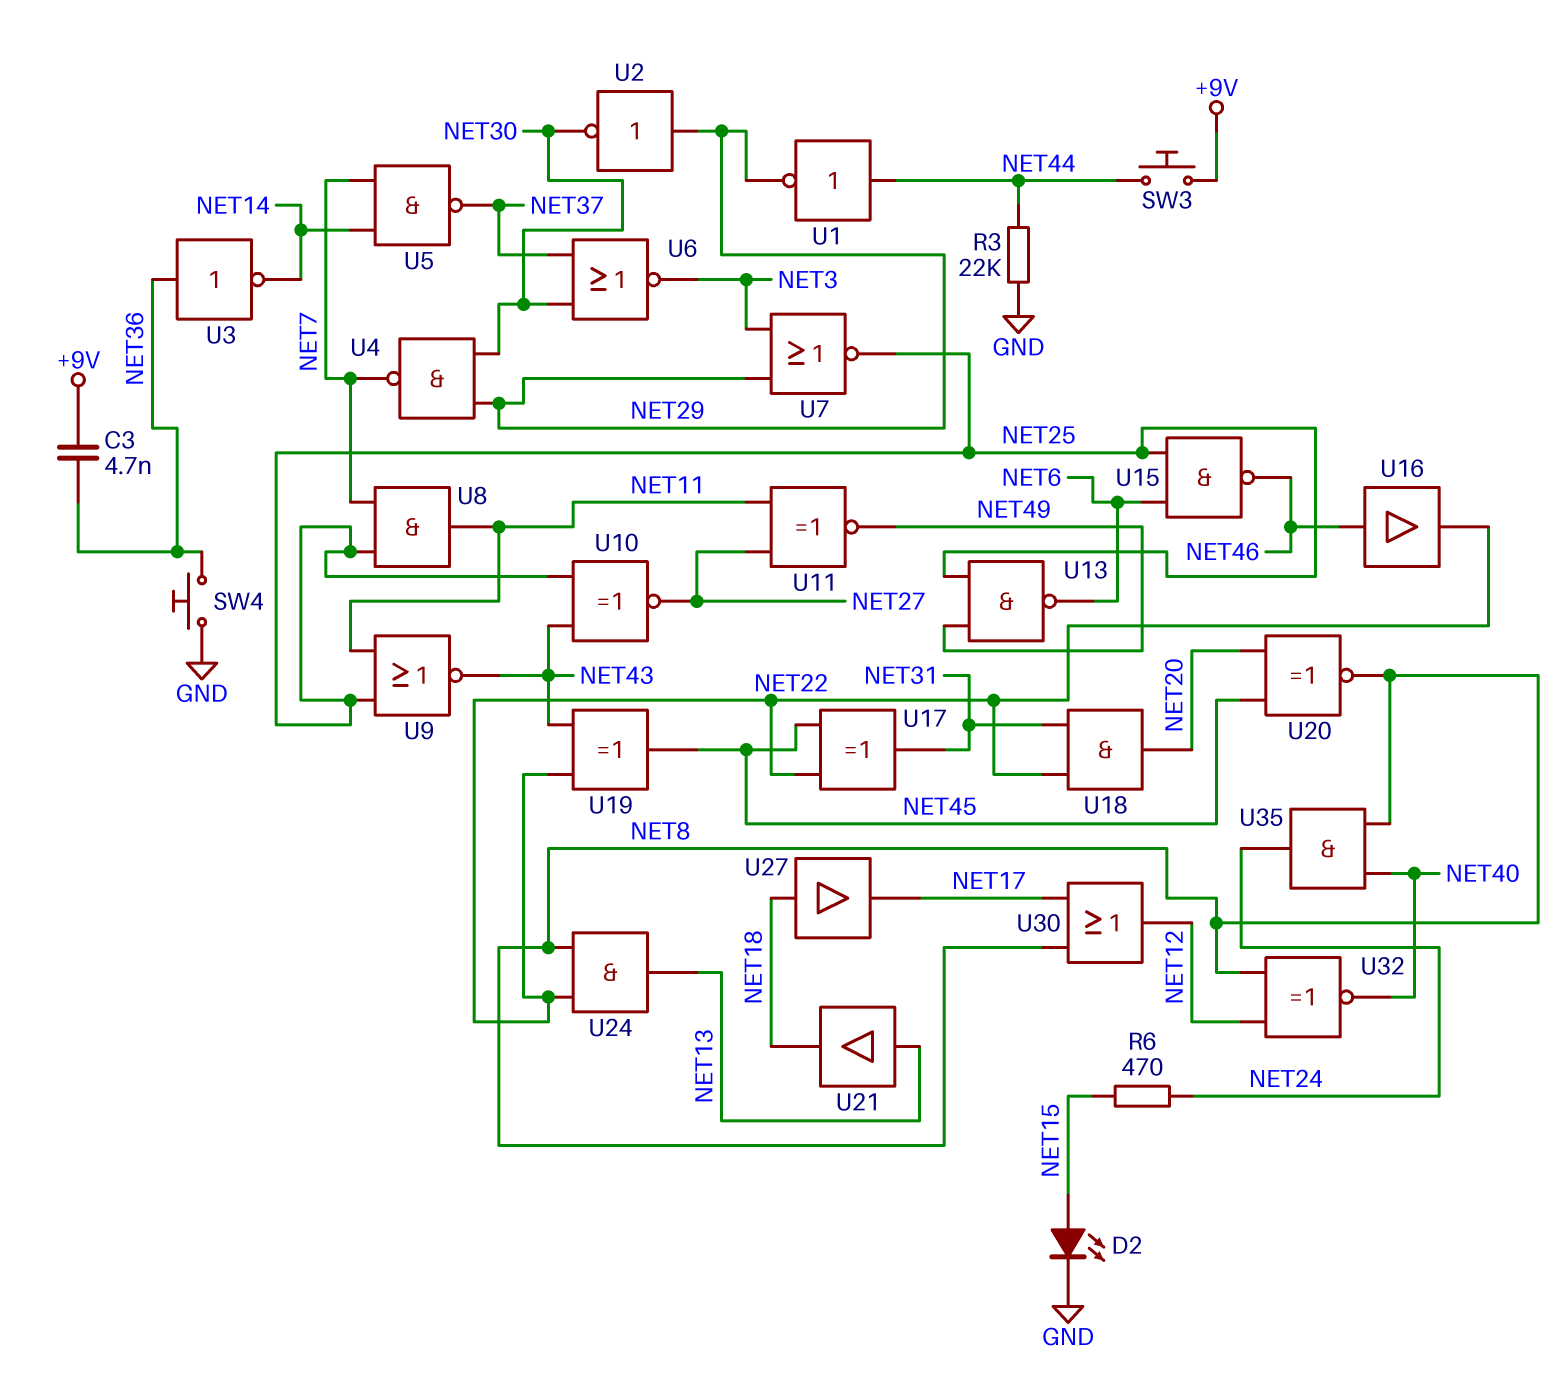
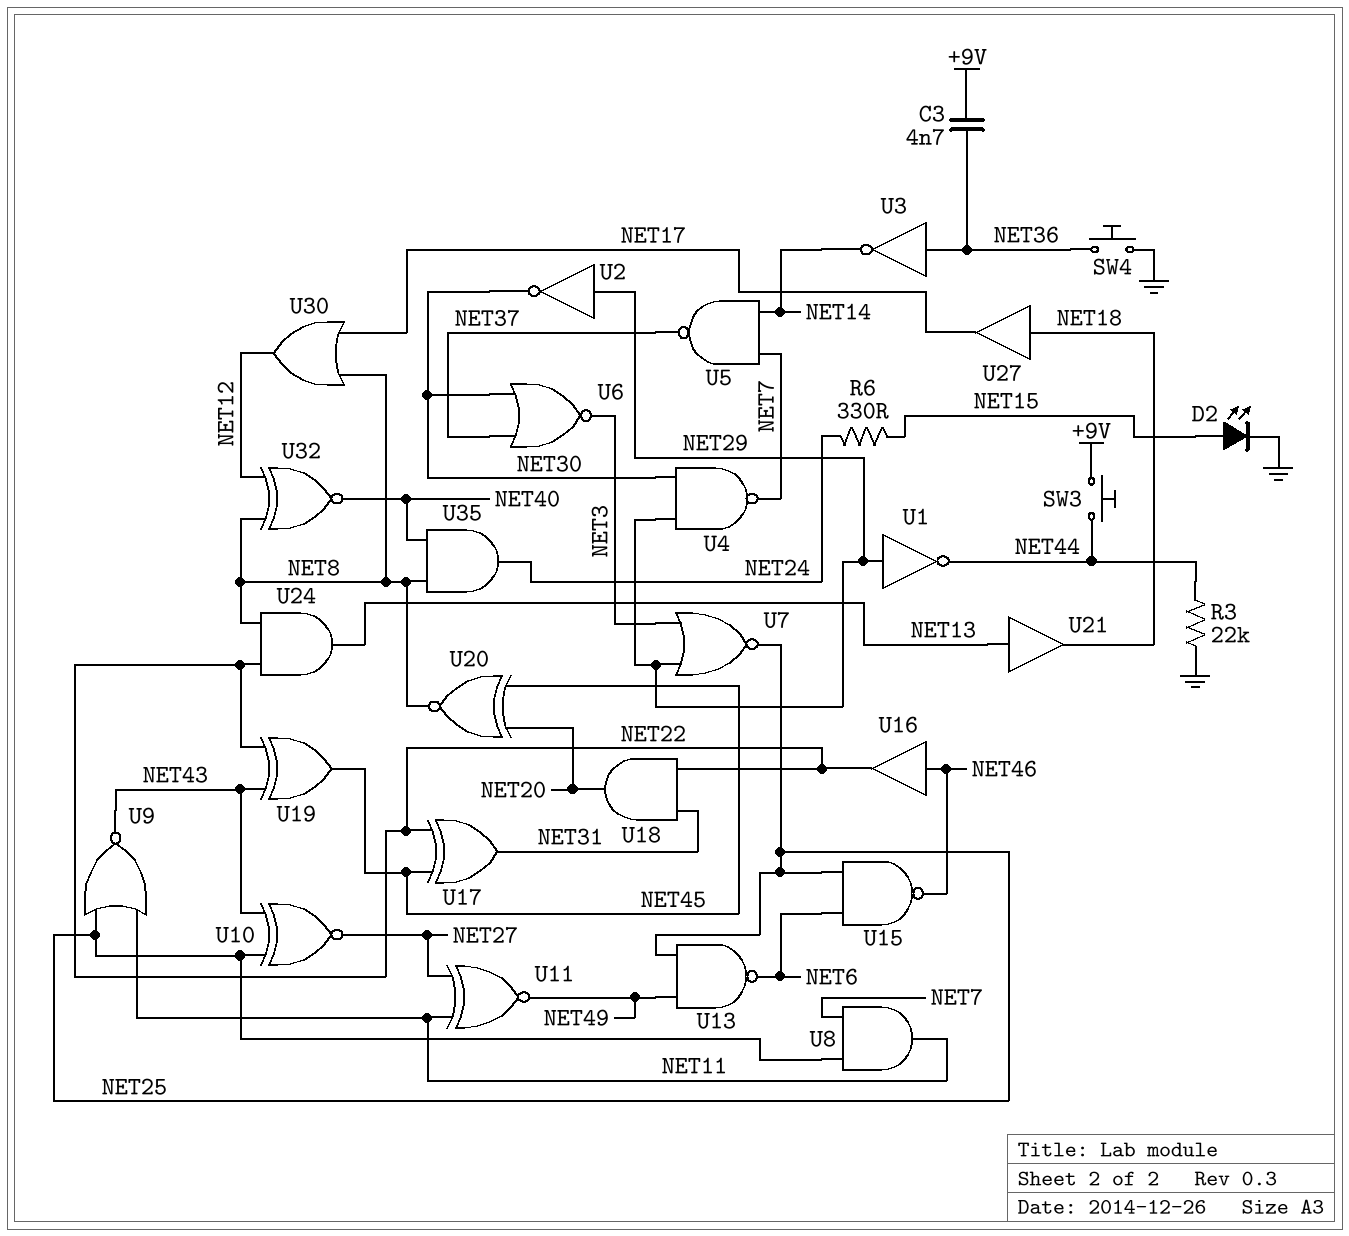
R6: 470 (NET15, NET24) -> 330 (NET15, NET24)
U1: NOT (in NET44, out NET29) -> NOT (in NET29, out NET44)

